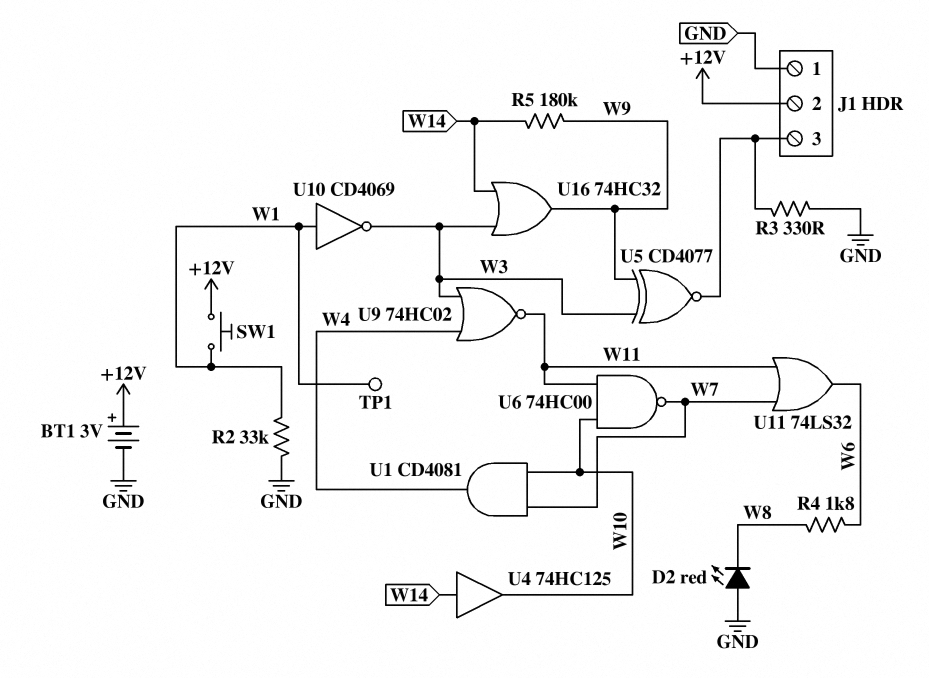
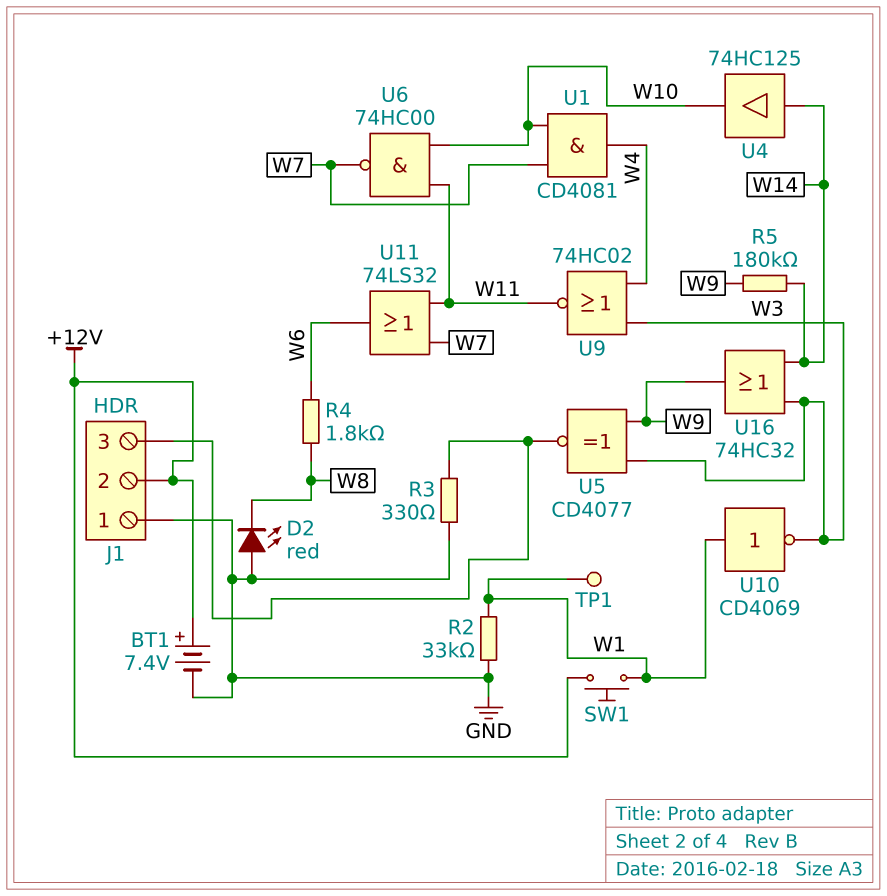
BT1: 3V (plus +12V, minus GND) -> 7.4V (plus +12V, minus GND)

